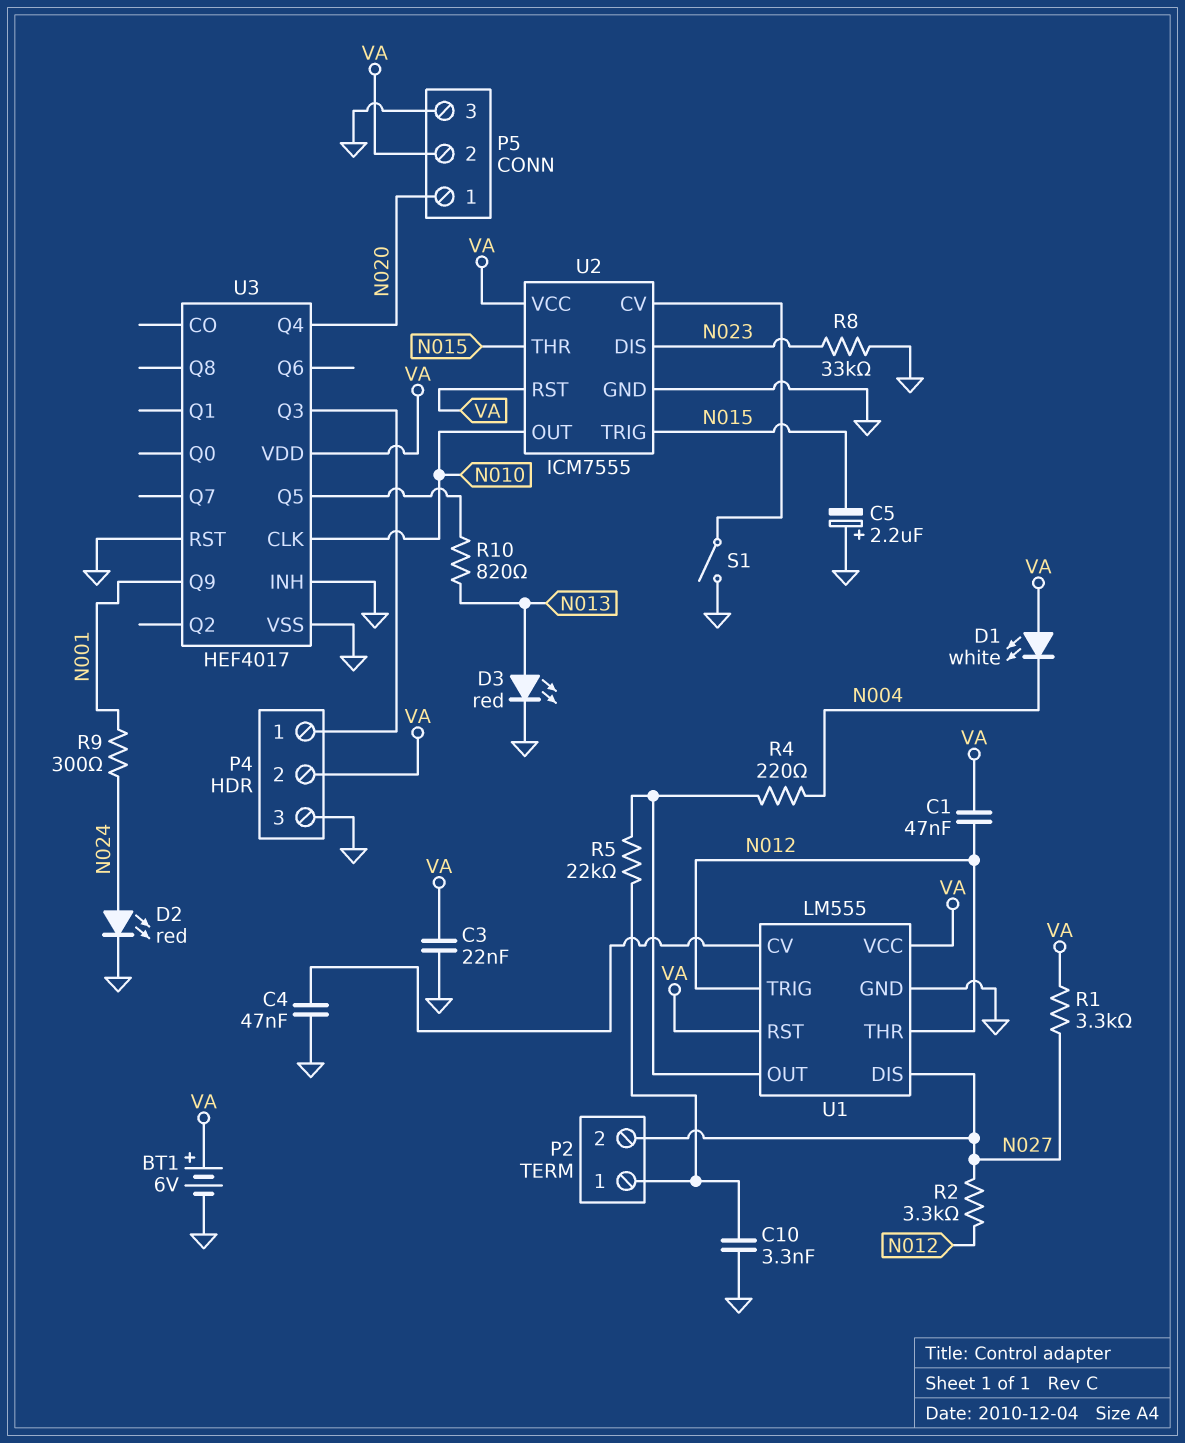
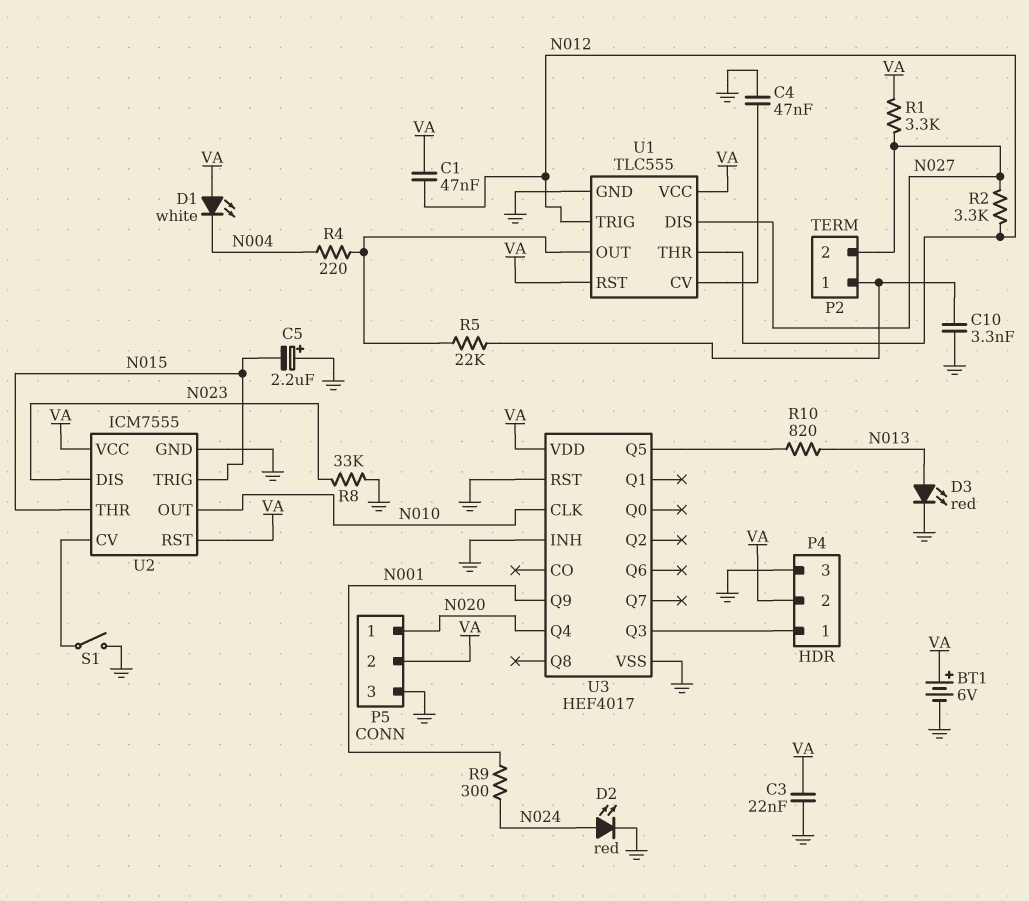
U1: LM555 -> TLC555

